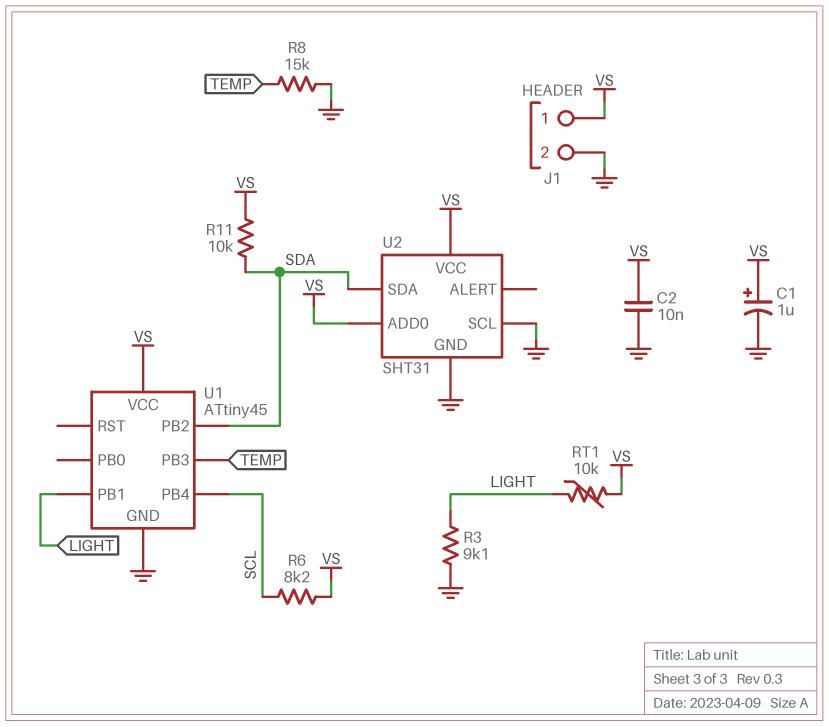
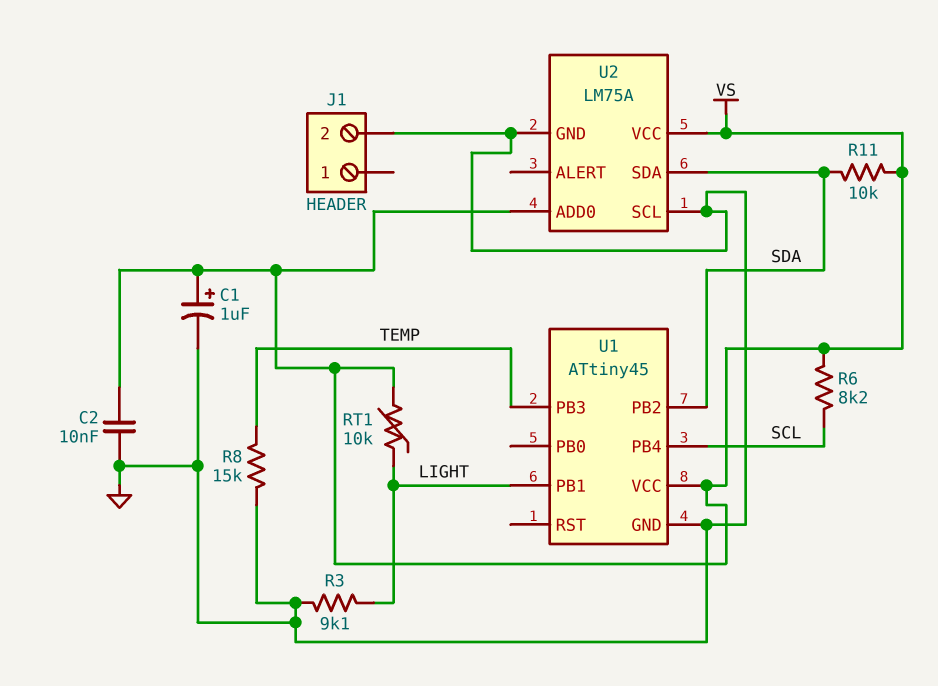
J1 pin 1: VS -> none
U2: SHT31 -> LM75A

